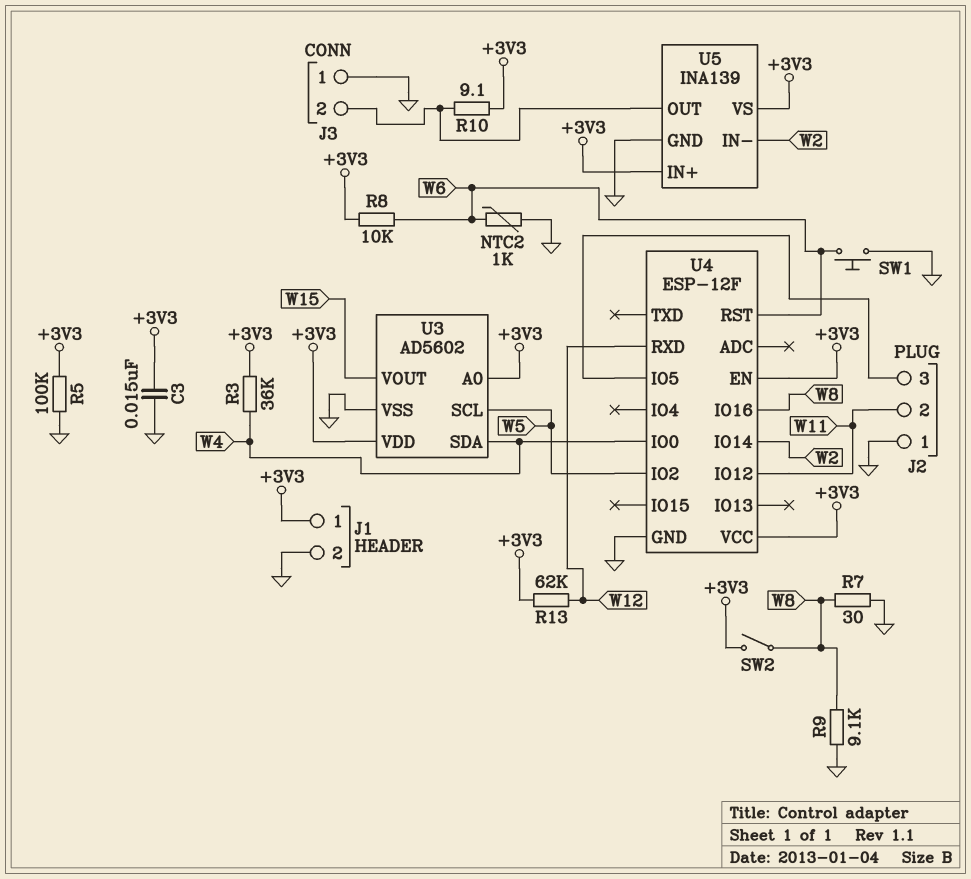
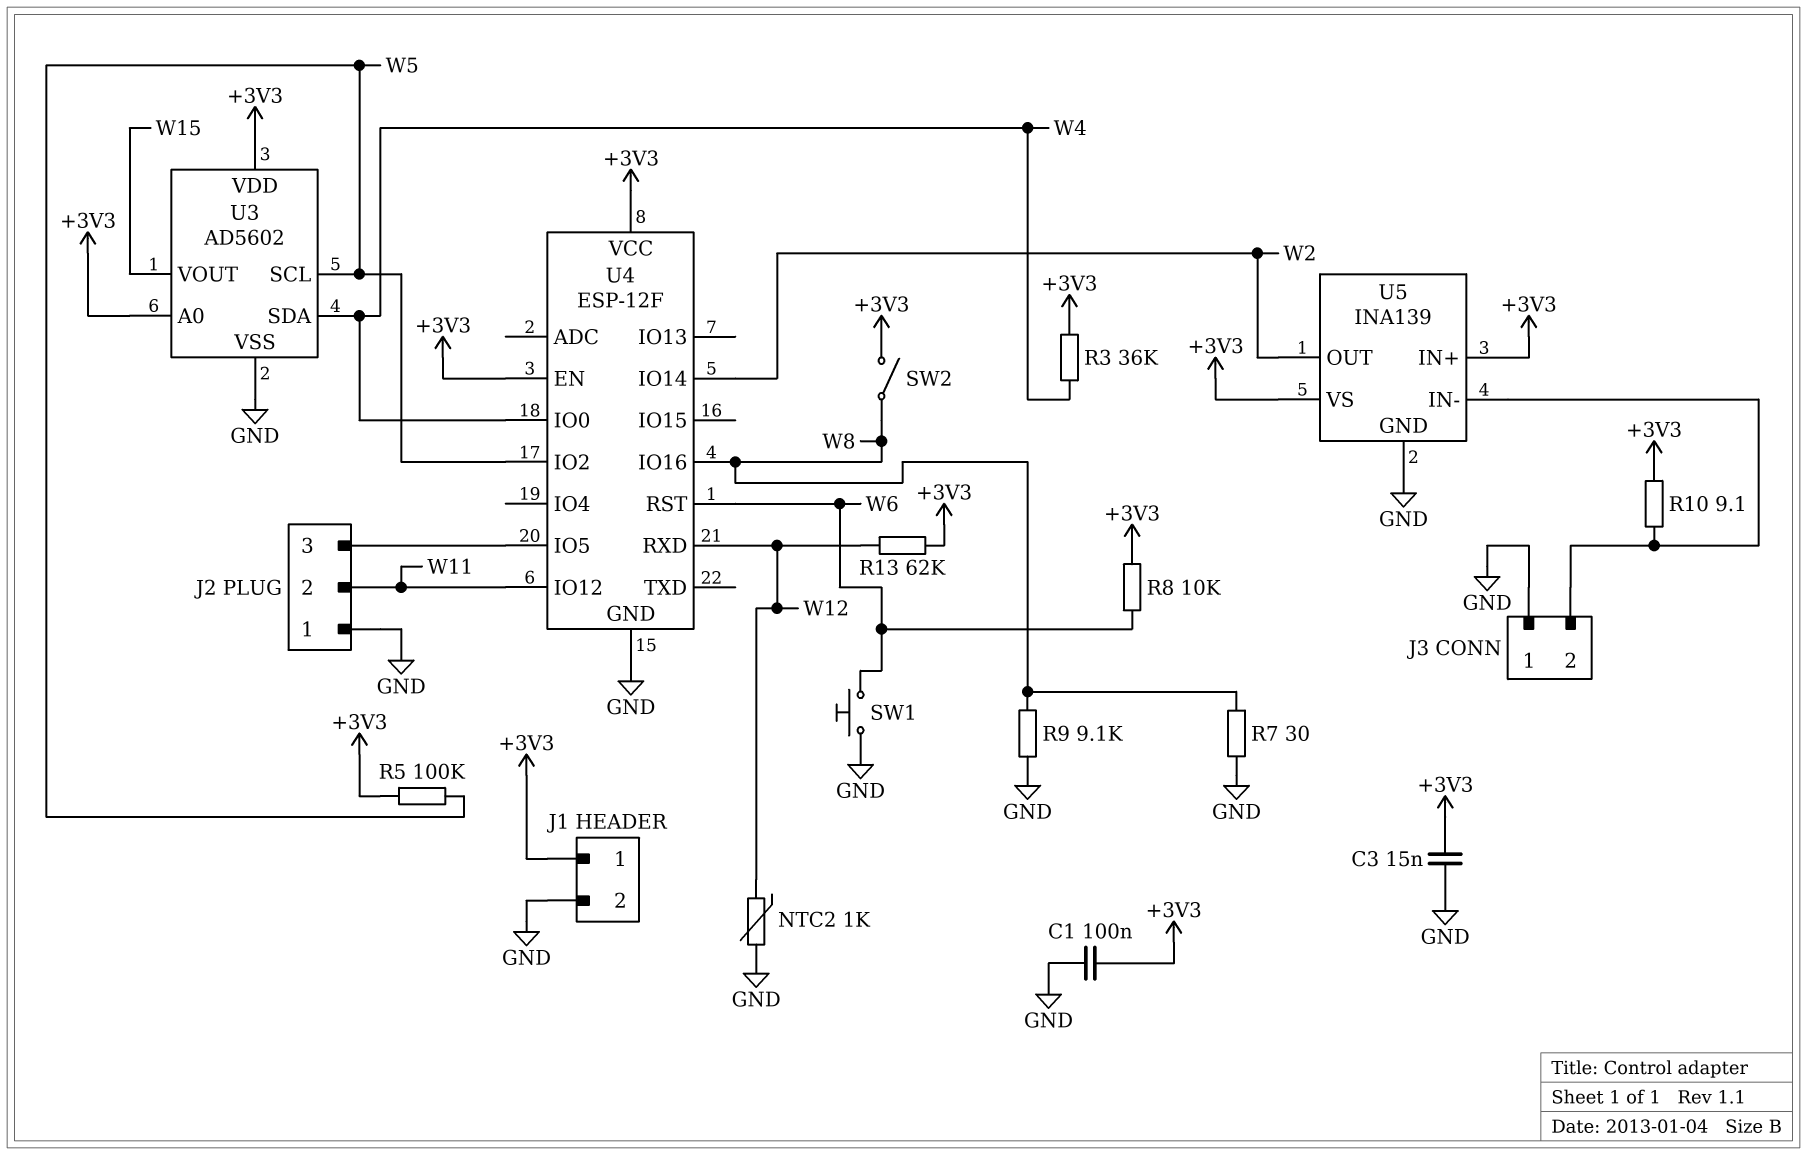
C1: none -> 100nF (+3V3, GND)
NTC2: 1k (GND, W6) -> 1k (GND, W12)
R5: 100k (+3V3, GND) -> 100k (+3V3, W5)
U5 pin IN-: W2 -> J3/2
U5 pin OUT: J3/2 -> W2

